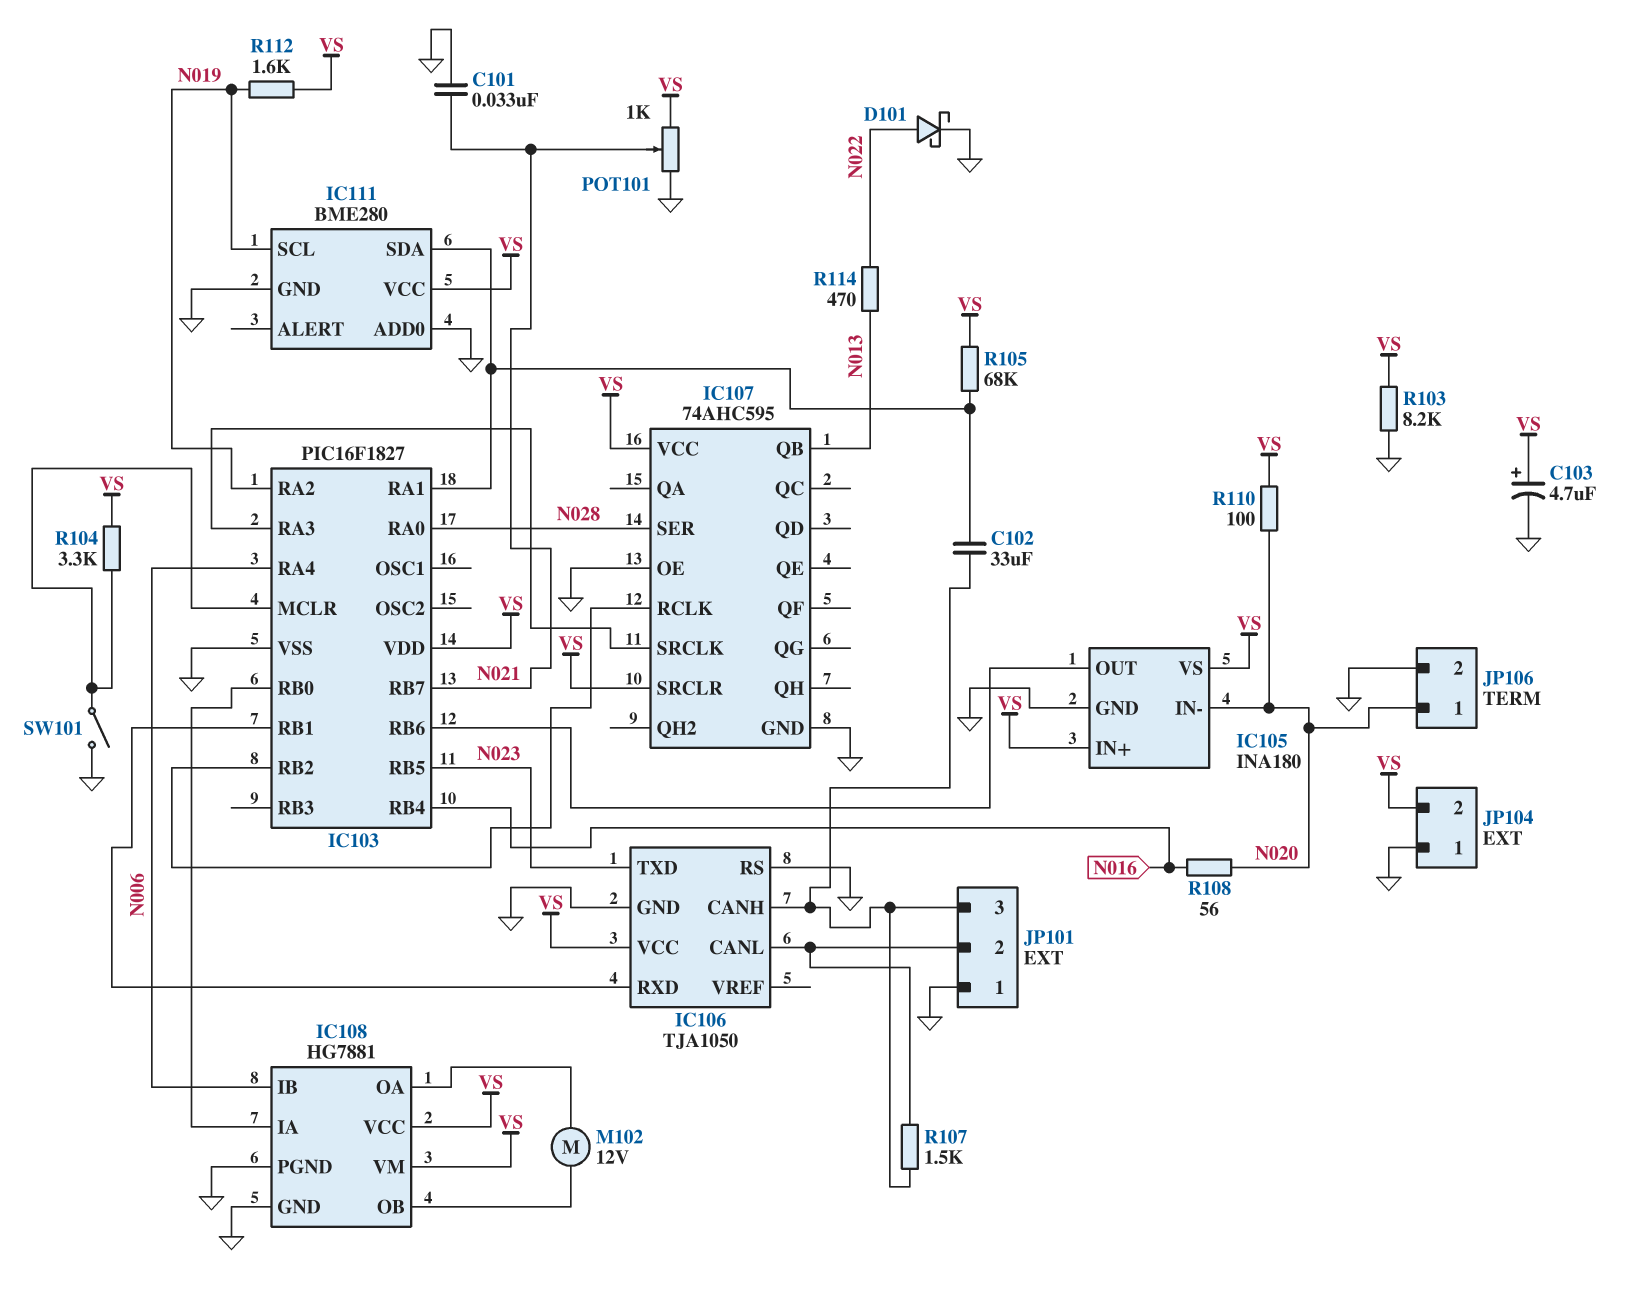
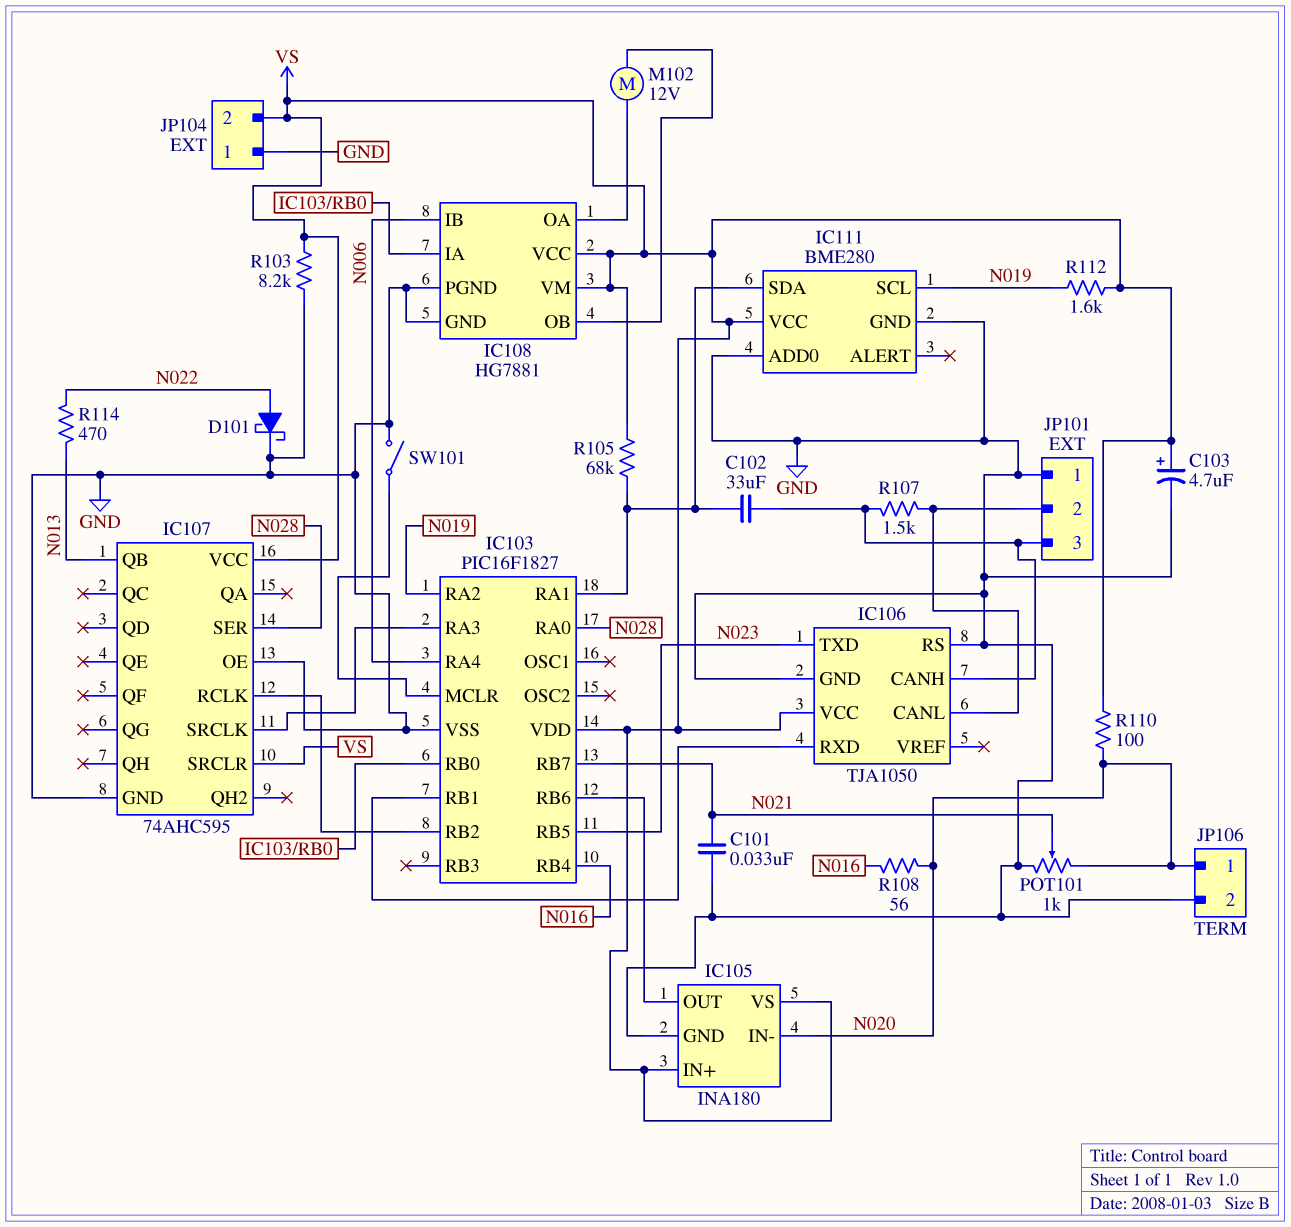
POT101: 1k (GND, VS, wiper N021) -> 1k (GND, N020, wiper N021)
R104: 3.3k (IC103/MCLR, VS) -> none

